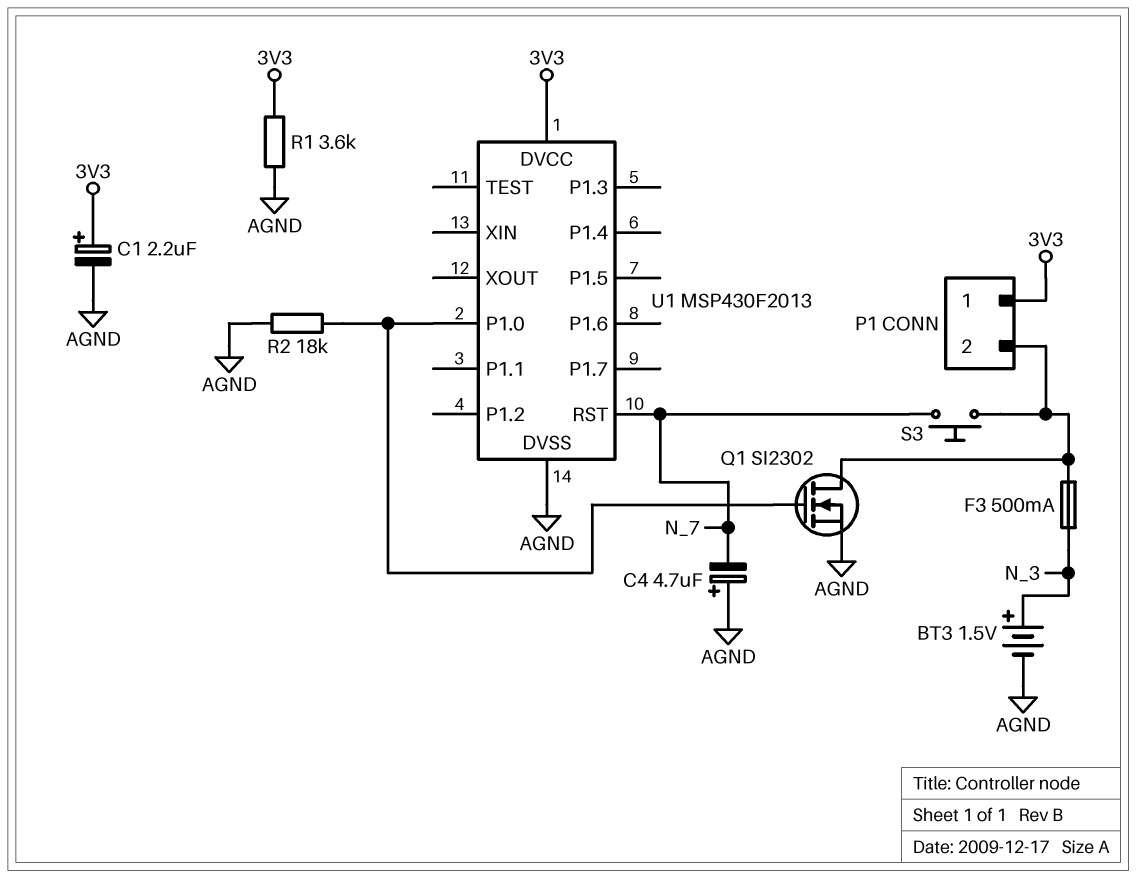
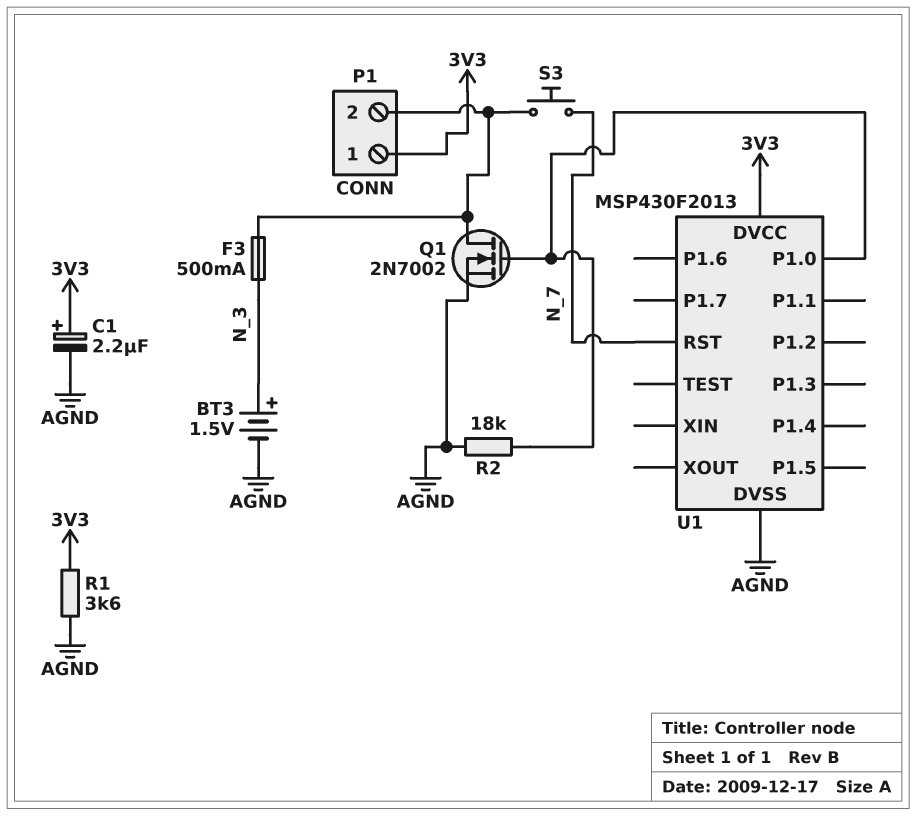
C4: 4.7uF (plus AGND, minus N_7) -> none
Q1: NMOS SI2302 (G U1/P1.0, D P1/2, S AGND) -> NMOS 2N7002 (G U1/P1.0, D P1/2, S AGND)

